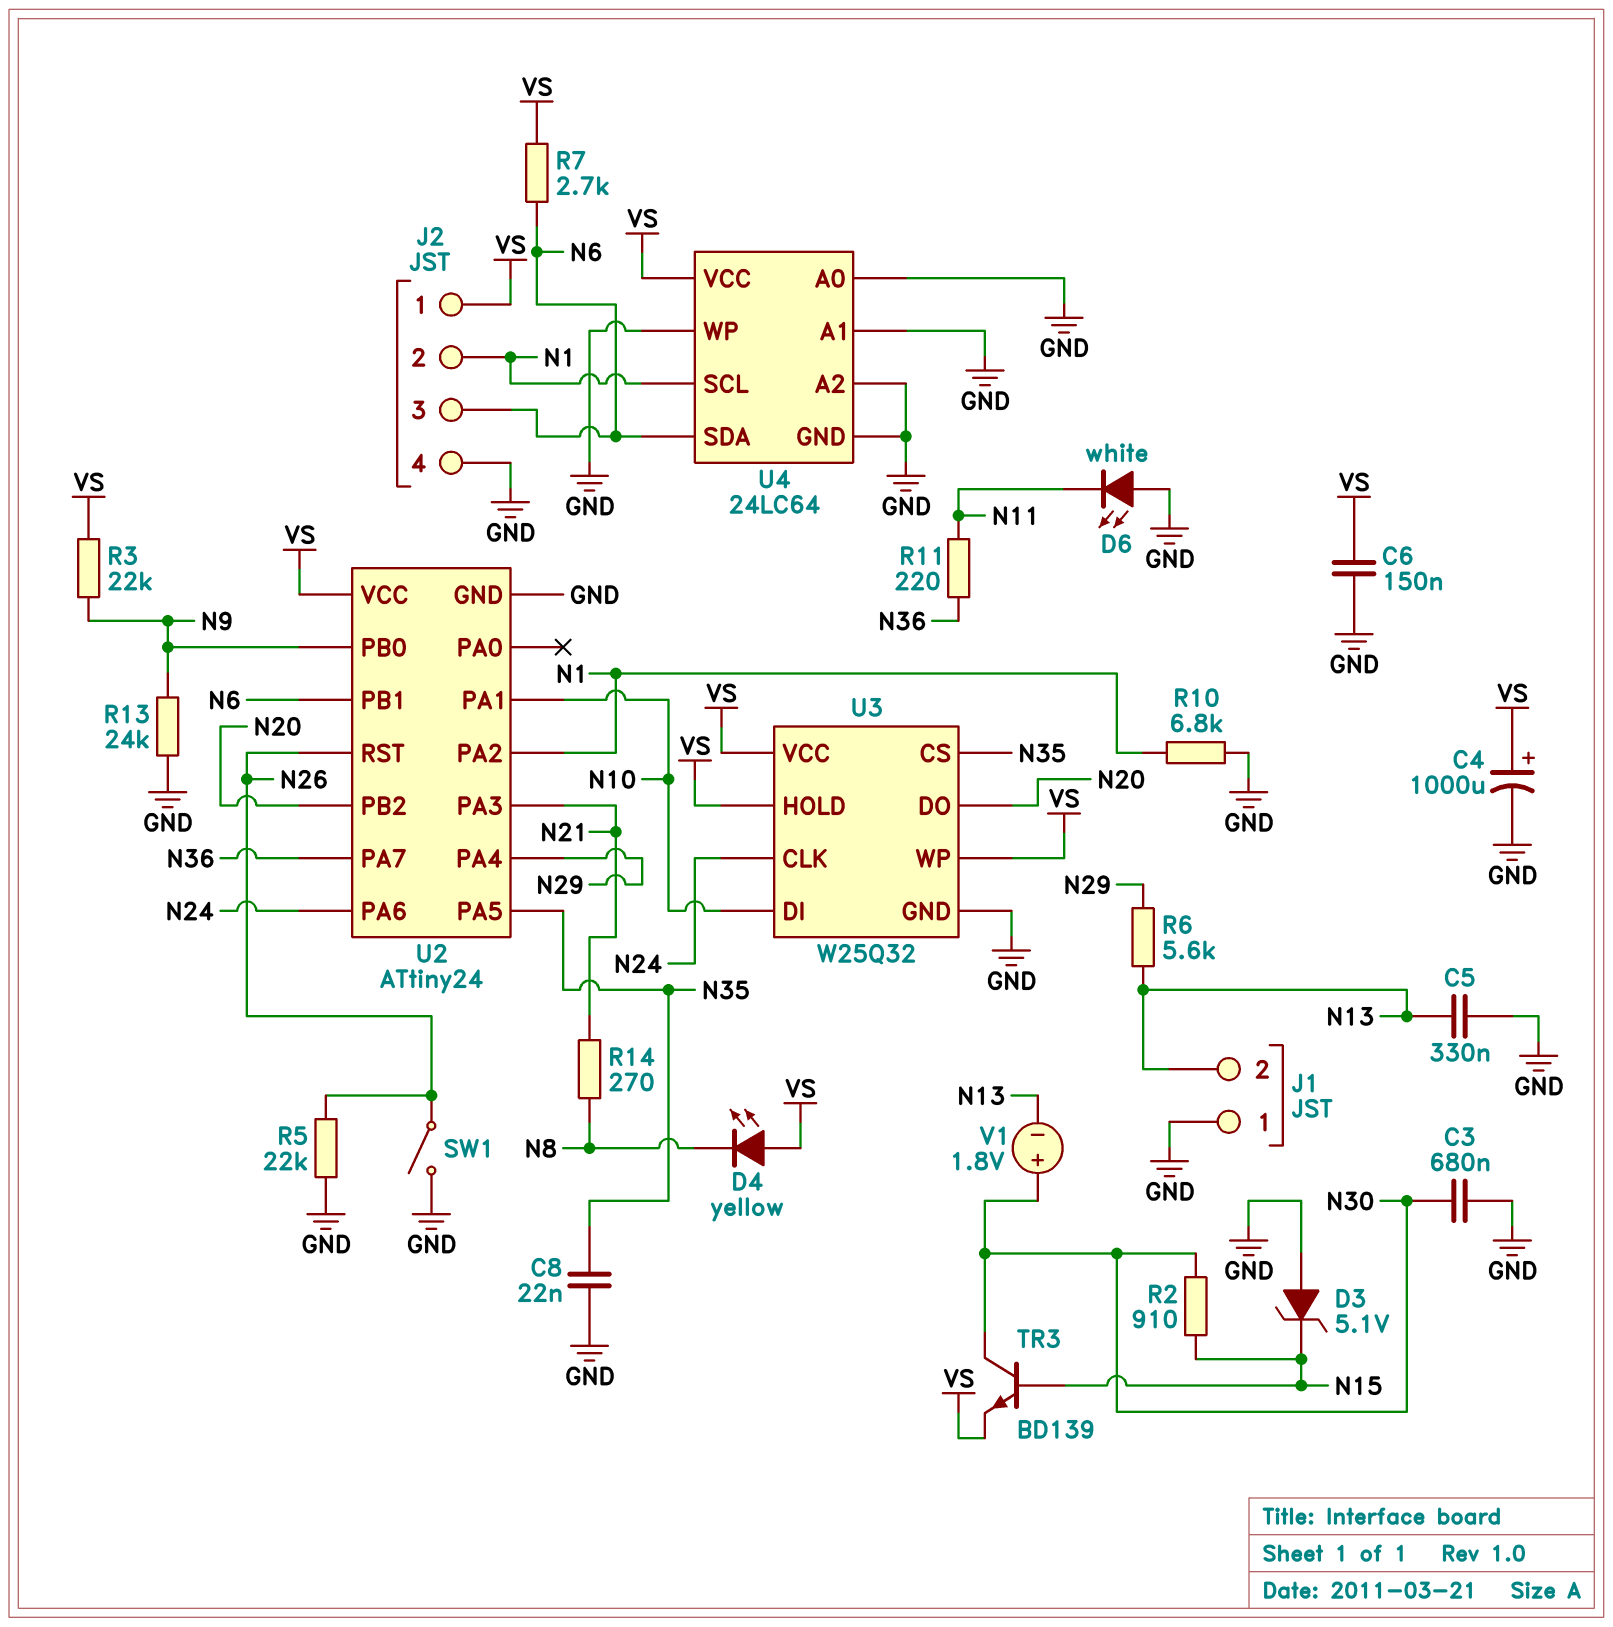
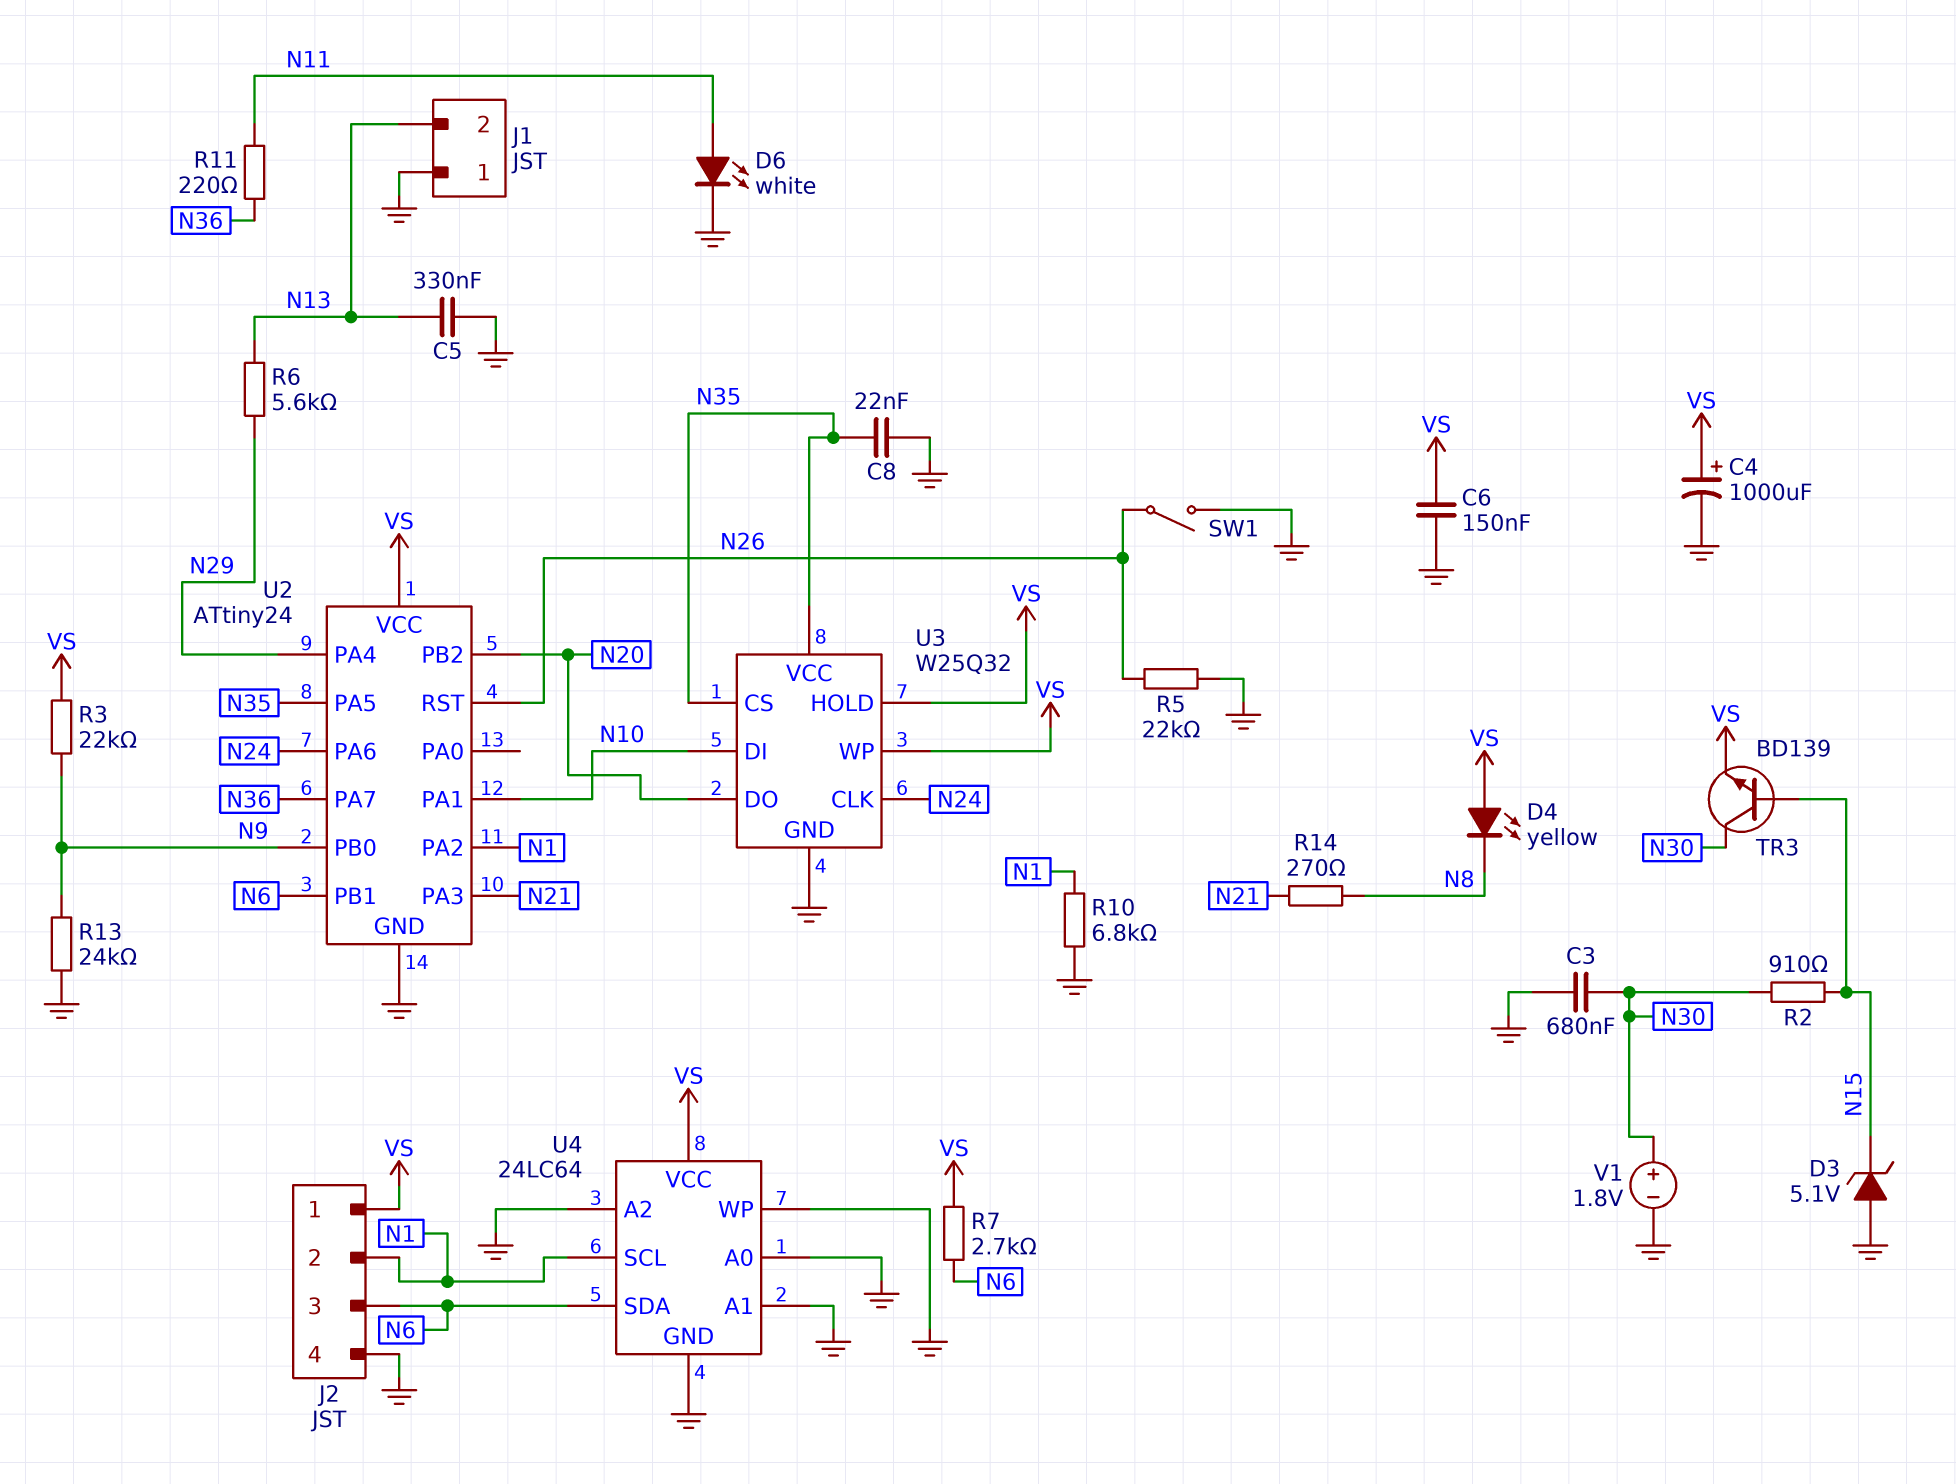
D6: LED white (A GND, K N11) -> LED white (A N11, K GND)
U3 pin VCC: VS -> N35
V1: 1.8V (plus N30, minus N13) -> 1.8V (plus N30, minus GND)

